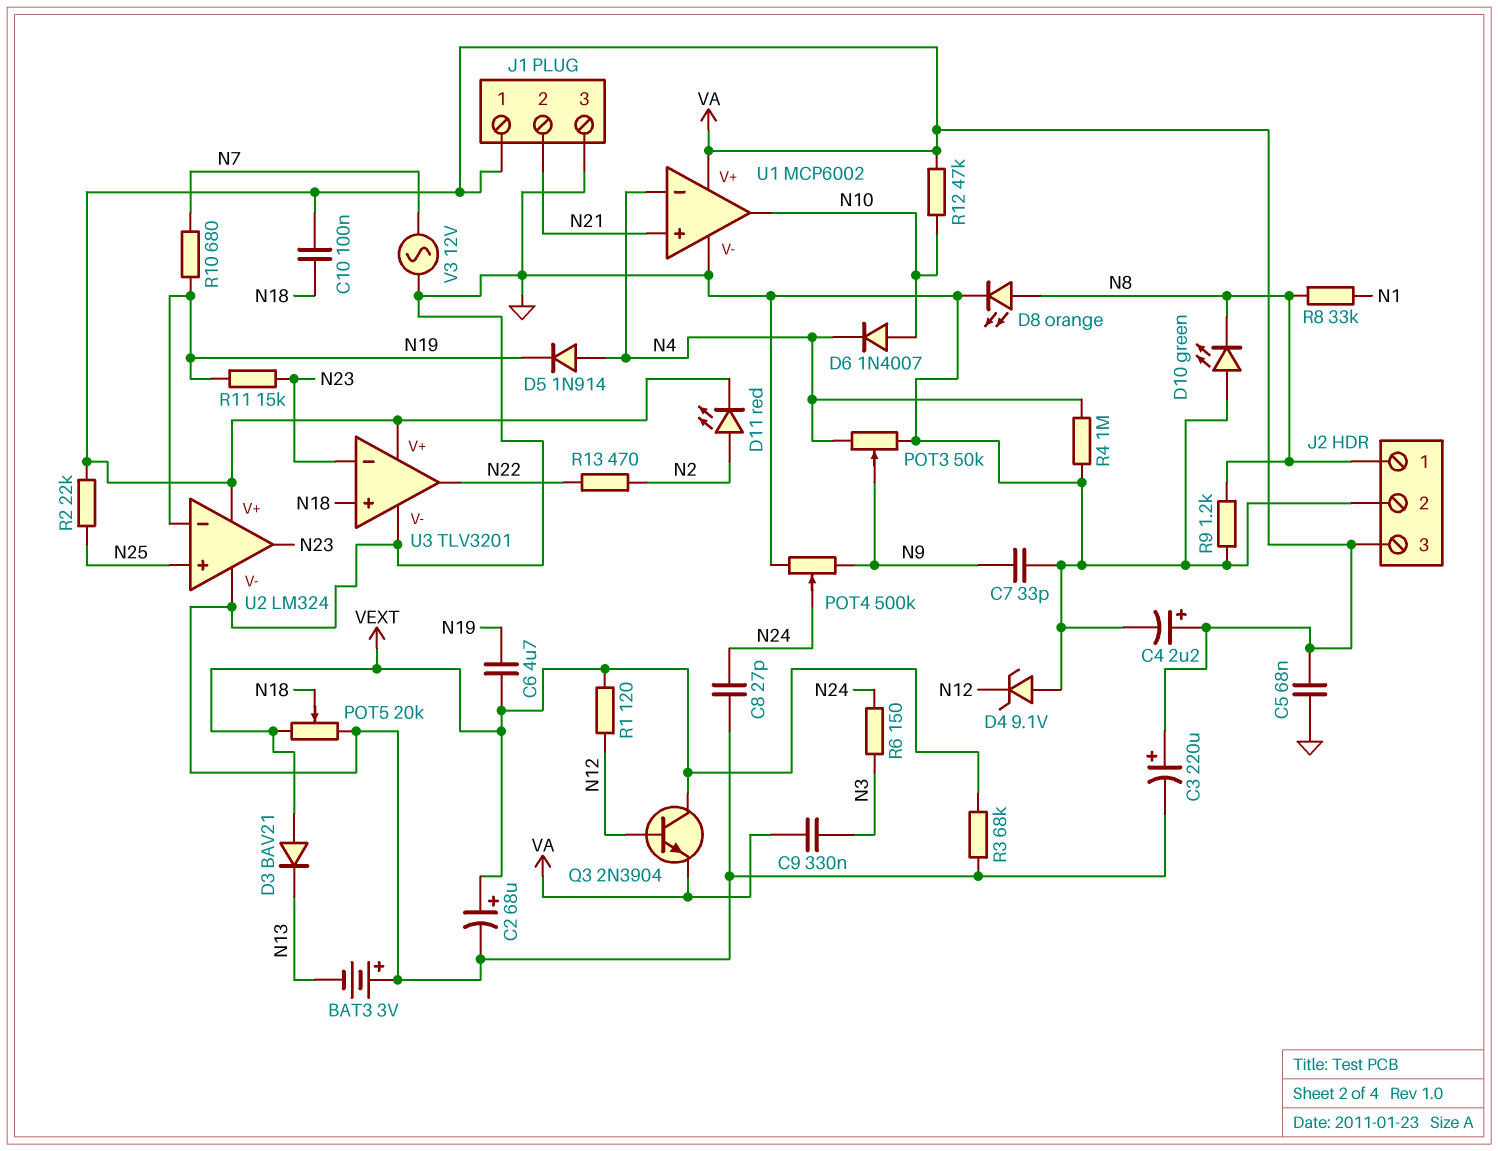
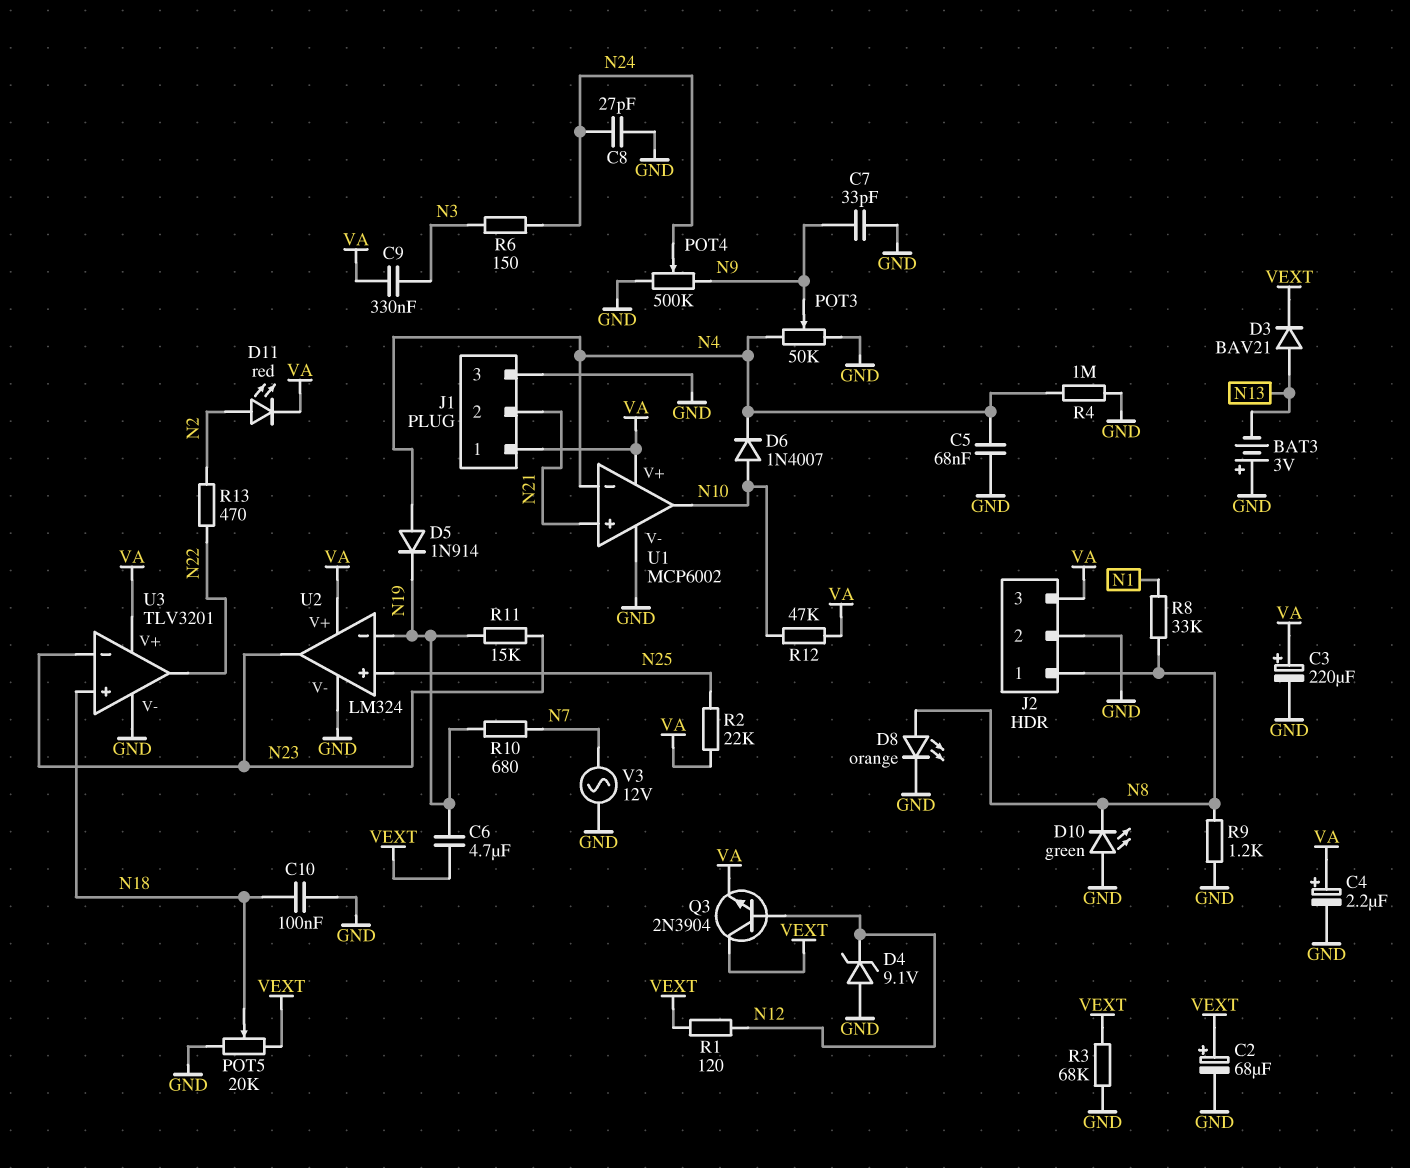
C5: 68nF (GND, VA) -> 68nF (GND, N4)
C10: 100nF (N18, VA) -> 100nF (GND, N18)
D3: diode BAV21 (A VEXT, K N13) -> diode BAV21 (A N13, K VEXT)

